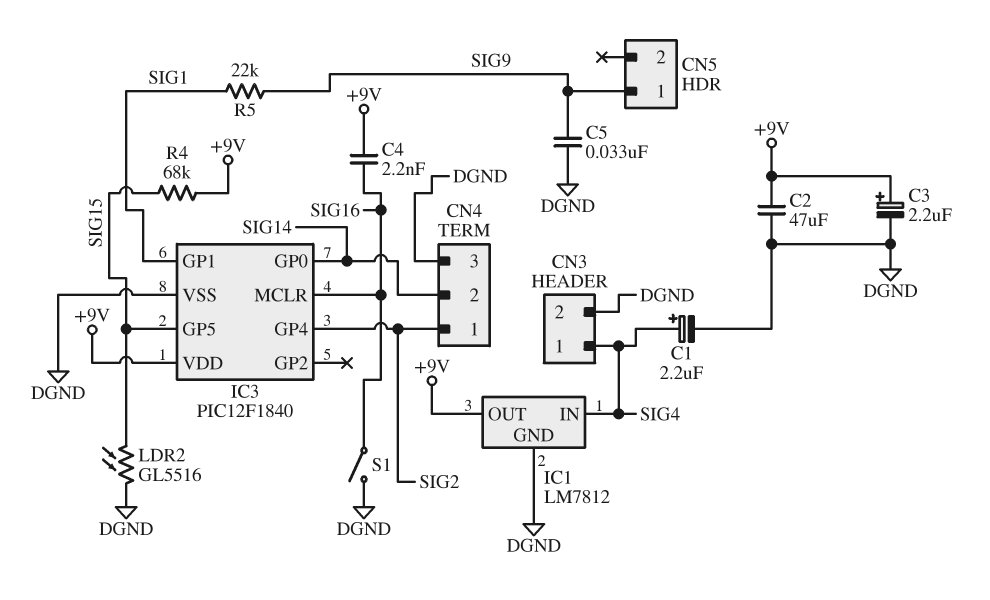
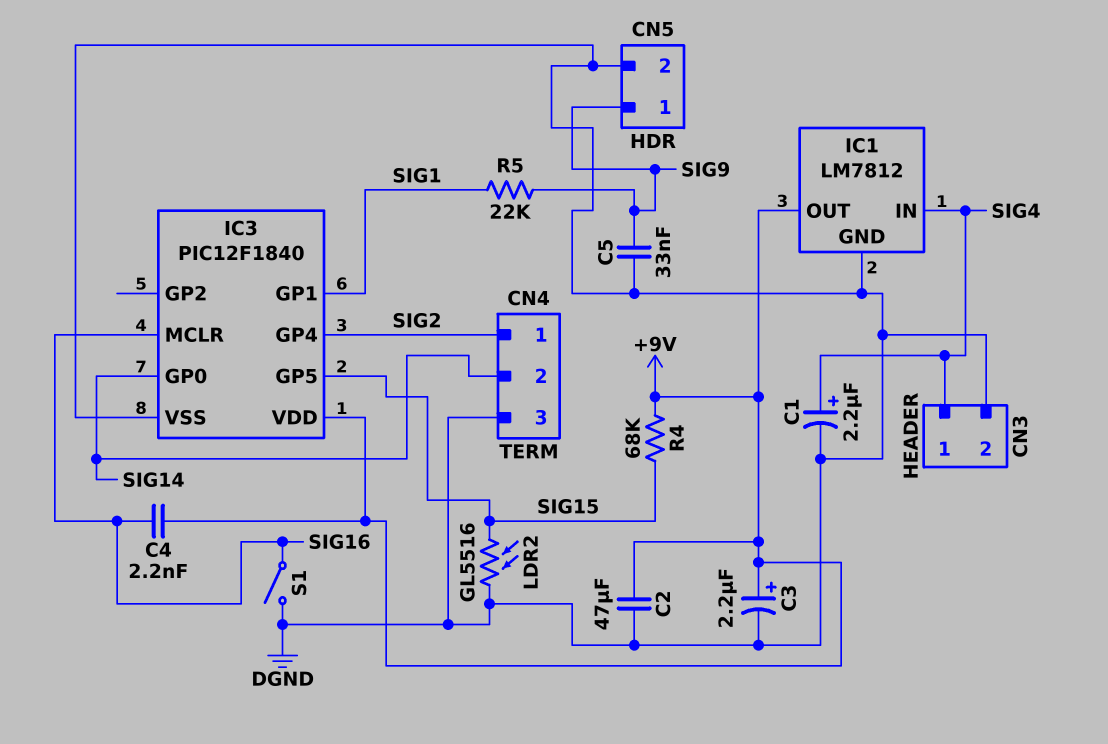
CN5 pin 2: none -> DGND

